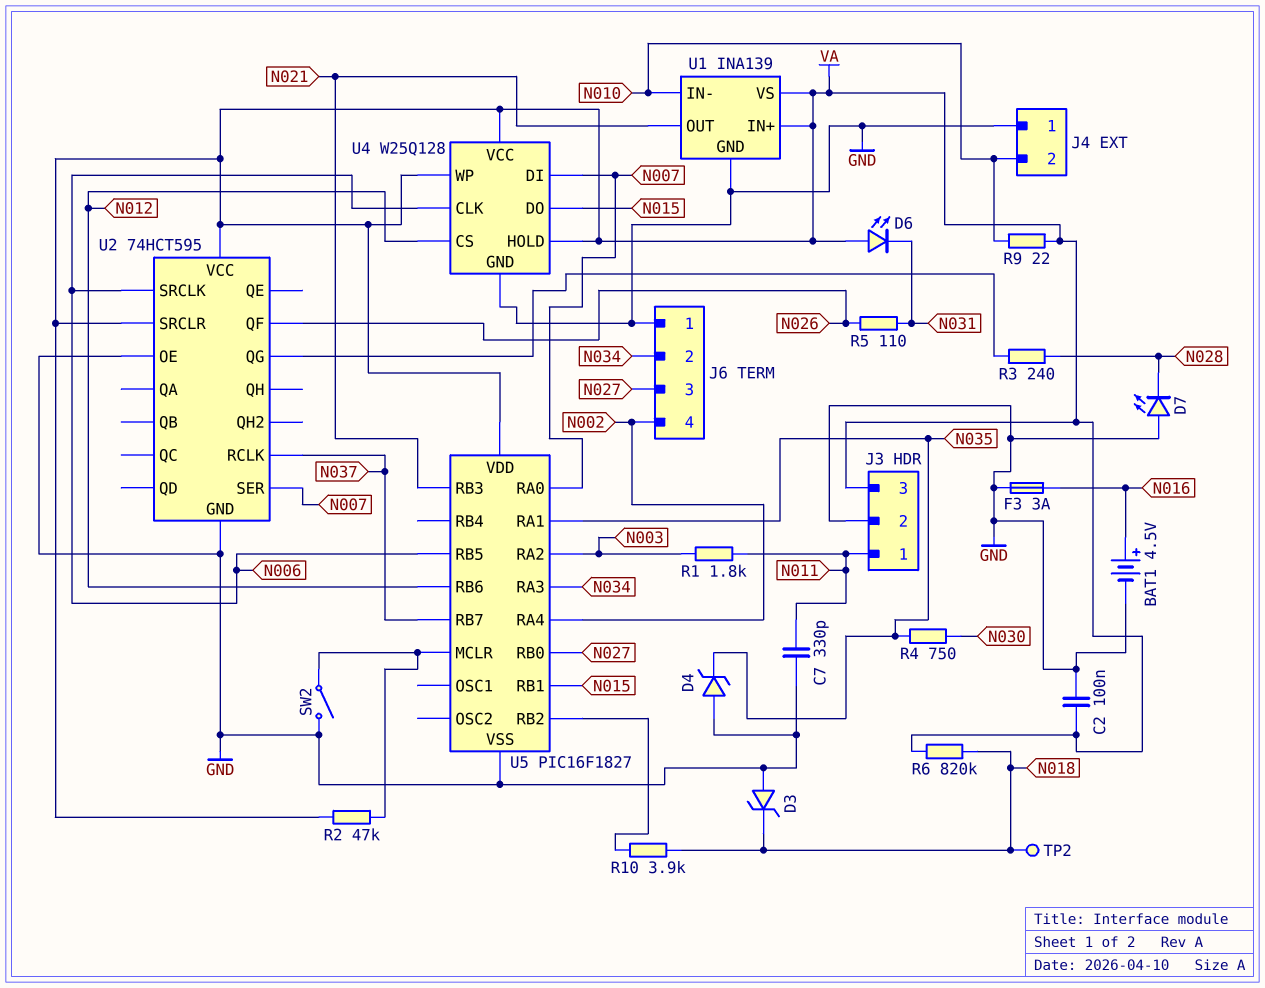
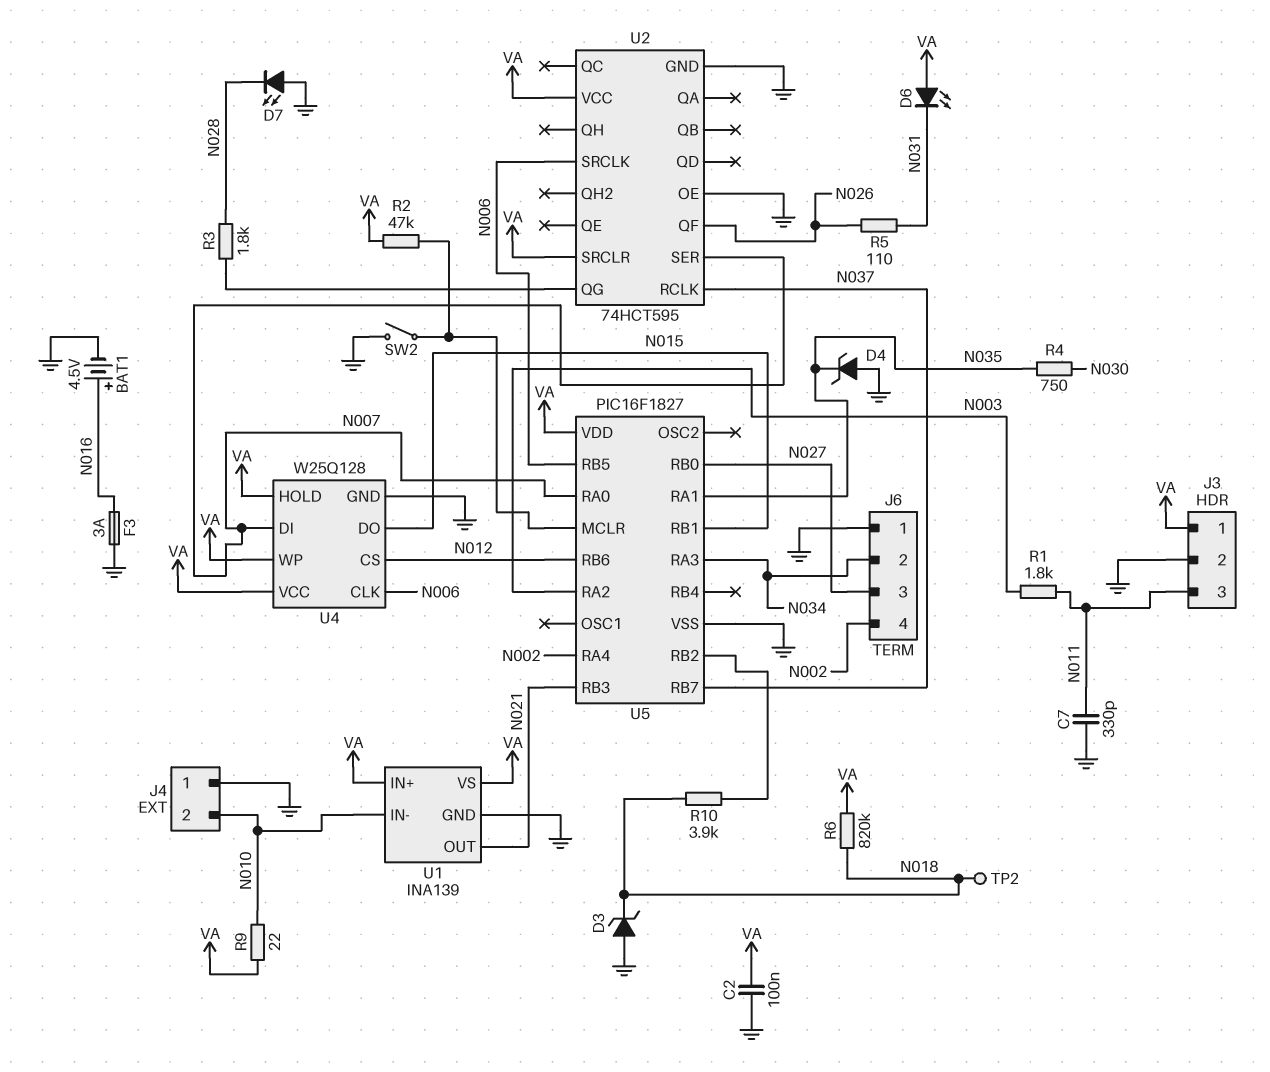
J3 pin 1: N011 -> VA
J3 pin 3: VA -> N011
R3: 240 (N028, U2/QG) -> 1.8k (N028, U2/QG)

